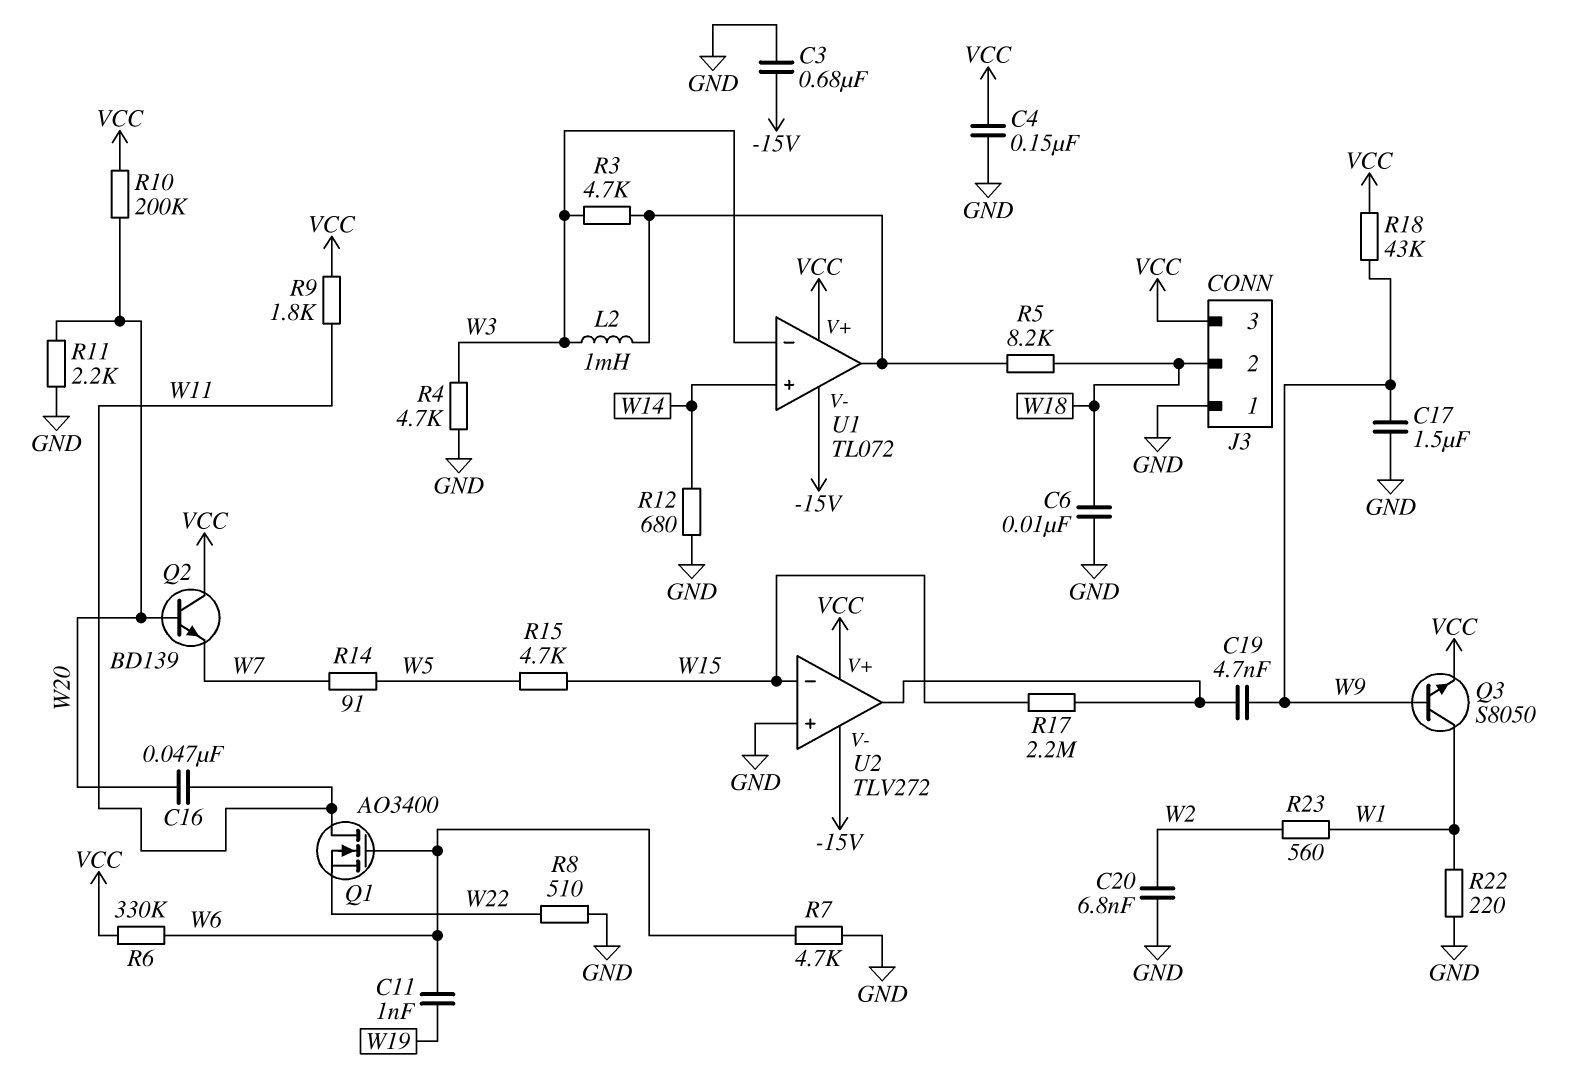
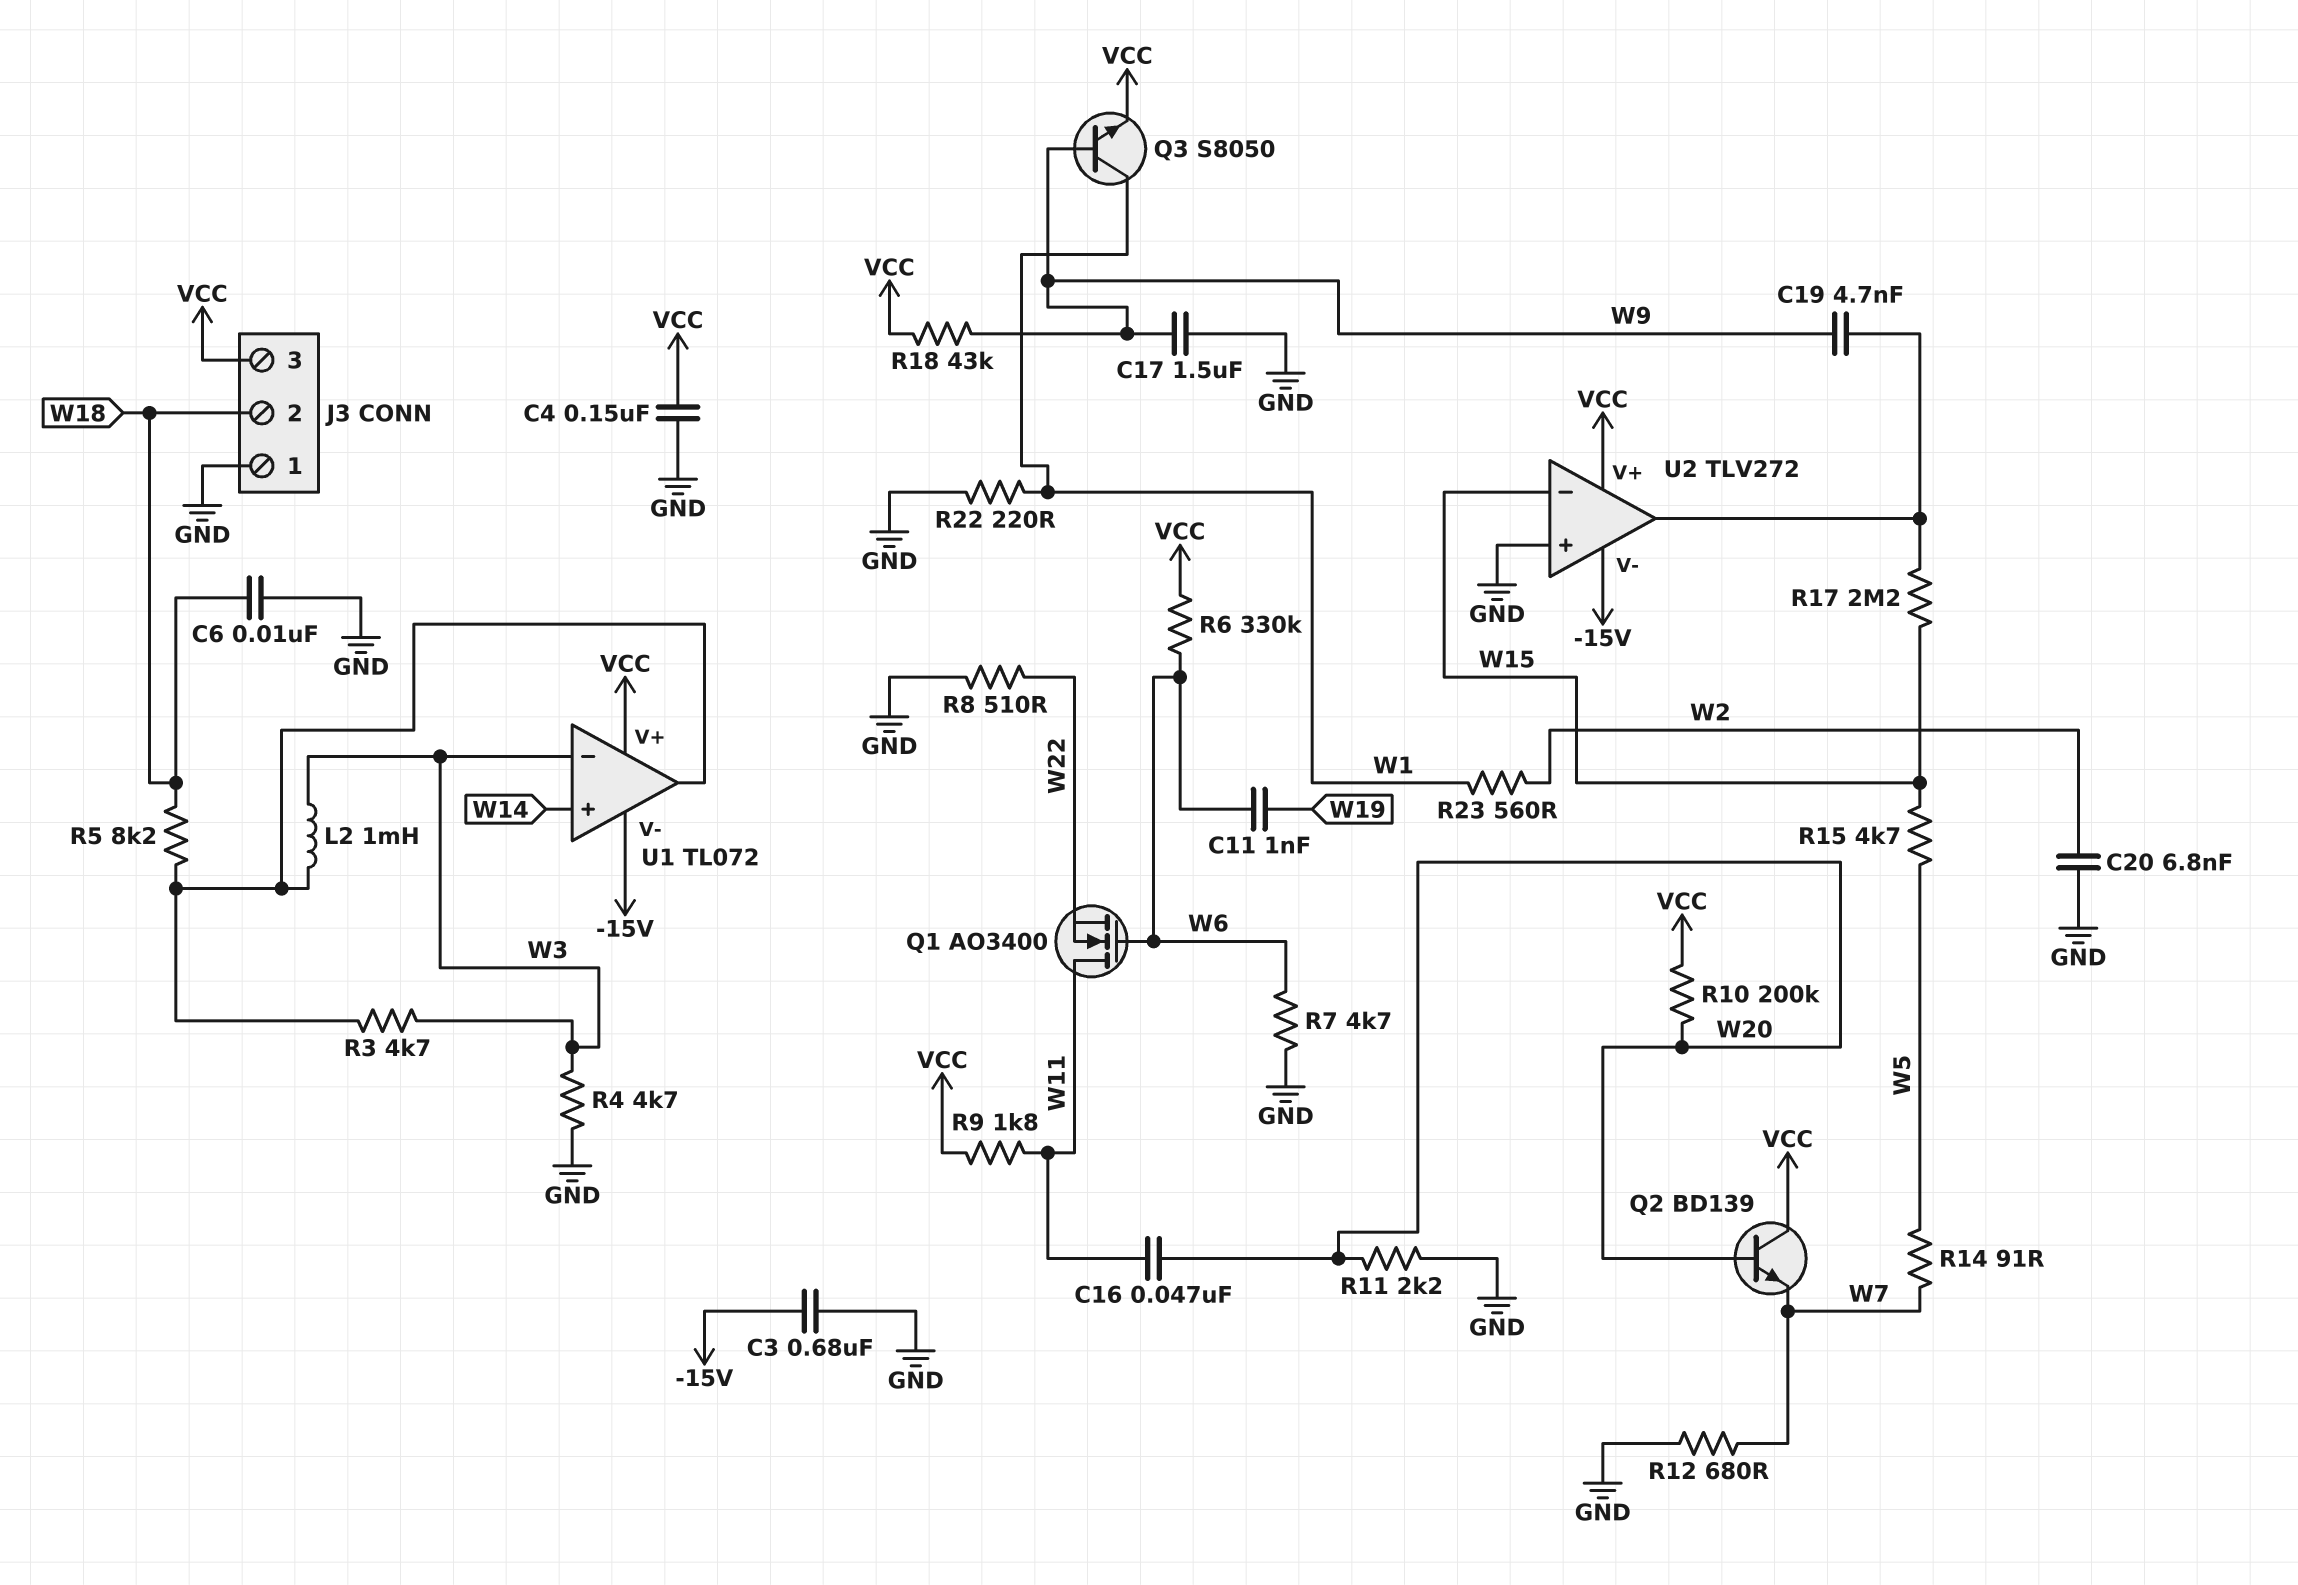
R12: 680 (GND, W14) -> 680 (GND, W7)

